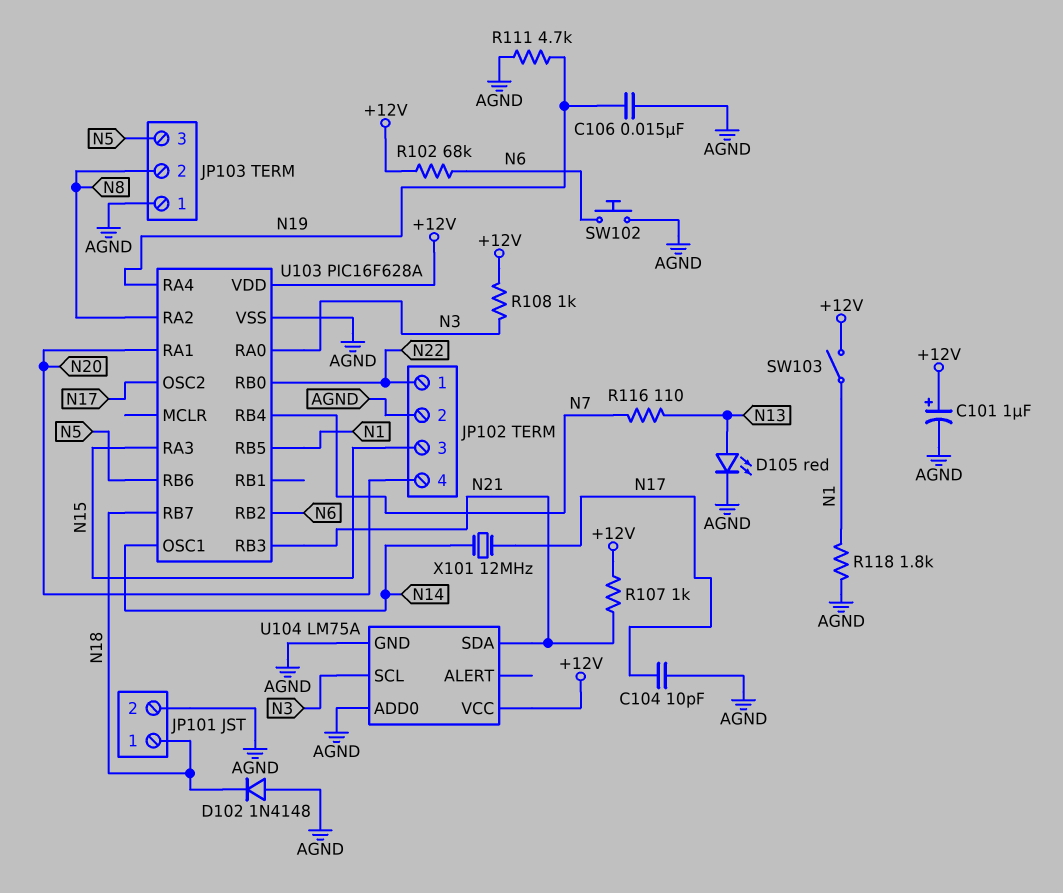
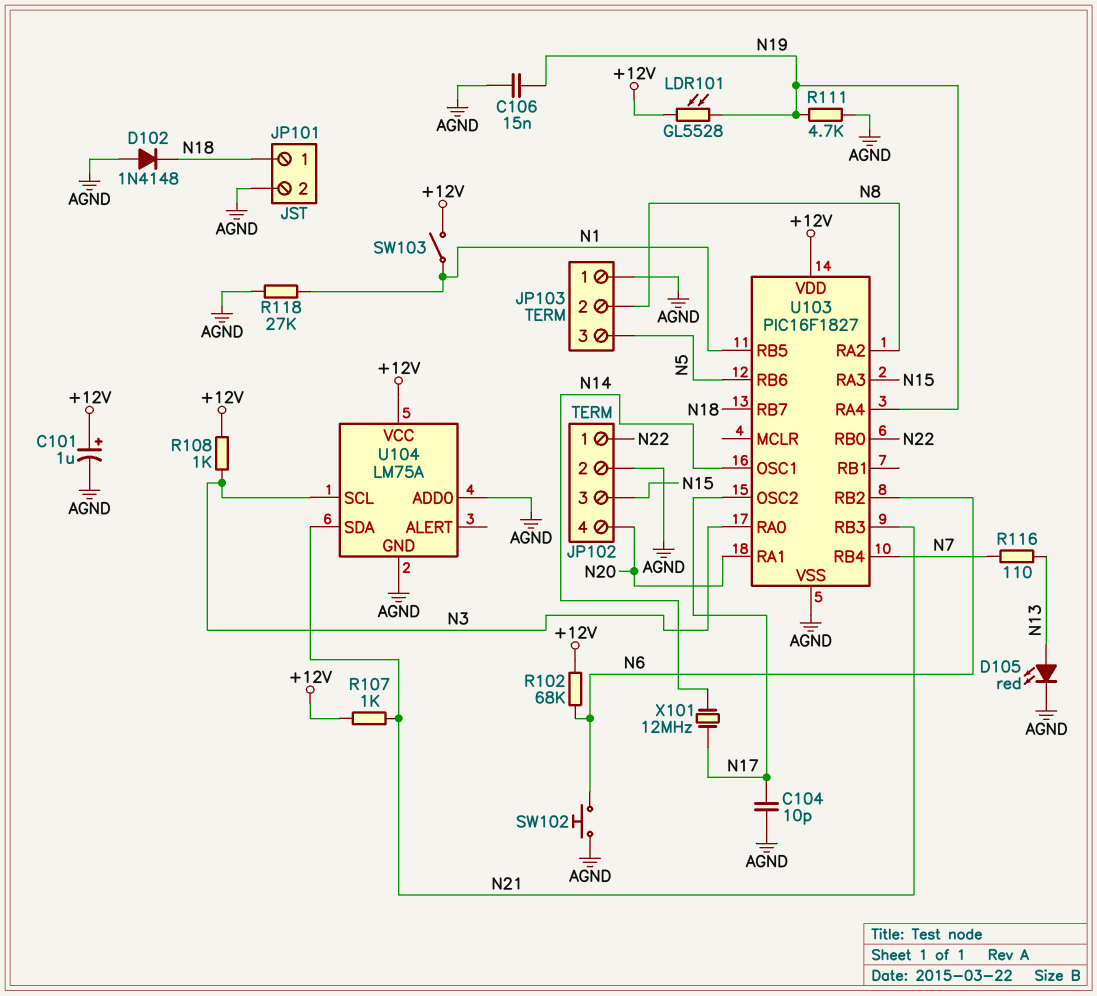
LDR101: none -> GL5528 (+12V, N19)
R118: 1.8k (AGND, N1) -> 27k (AGND, N1)
U103: PIC16F628A -> PIC16F1827

